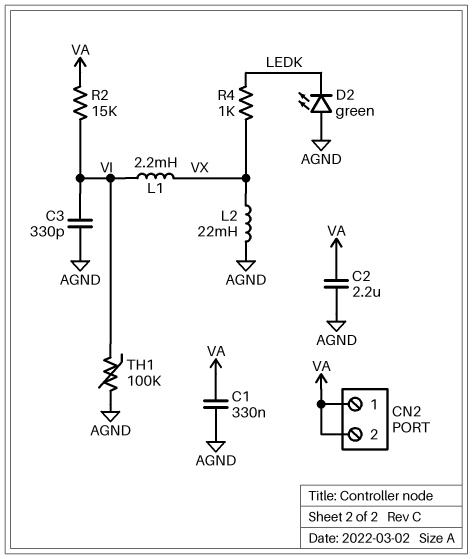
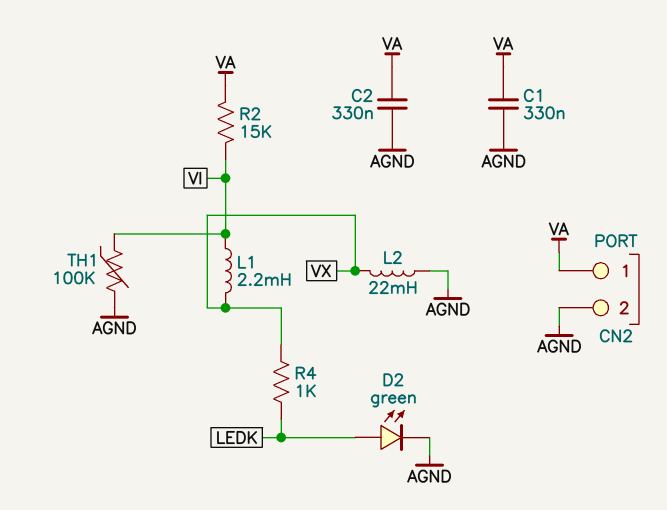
C2: 2.2uF (AGND, VA) -> 330nF (AGND, VA)
C3: 330pF (AGND, VI) -> none
CN2 pin 2: VA -> AGND
D2: LED green (A AGND, K LEDK) -> LED green (A LEDK, K AGND)

